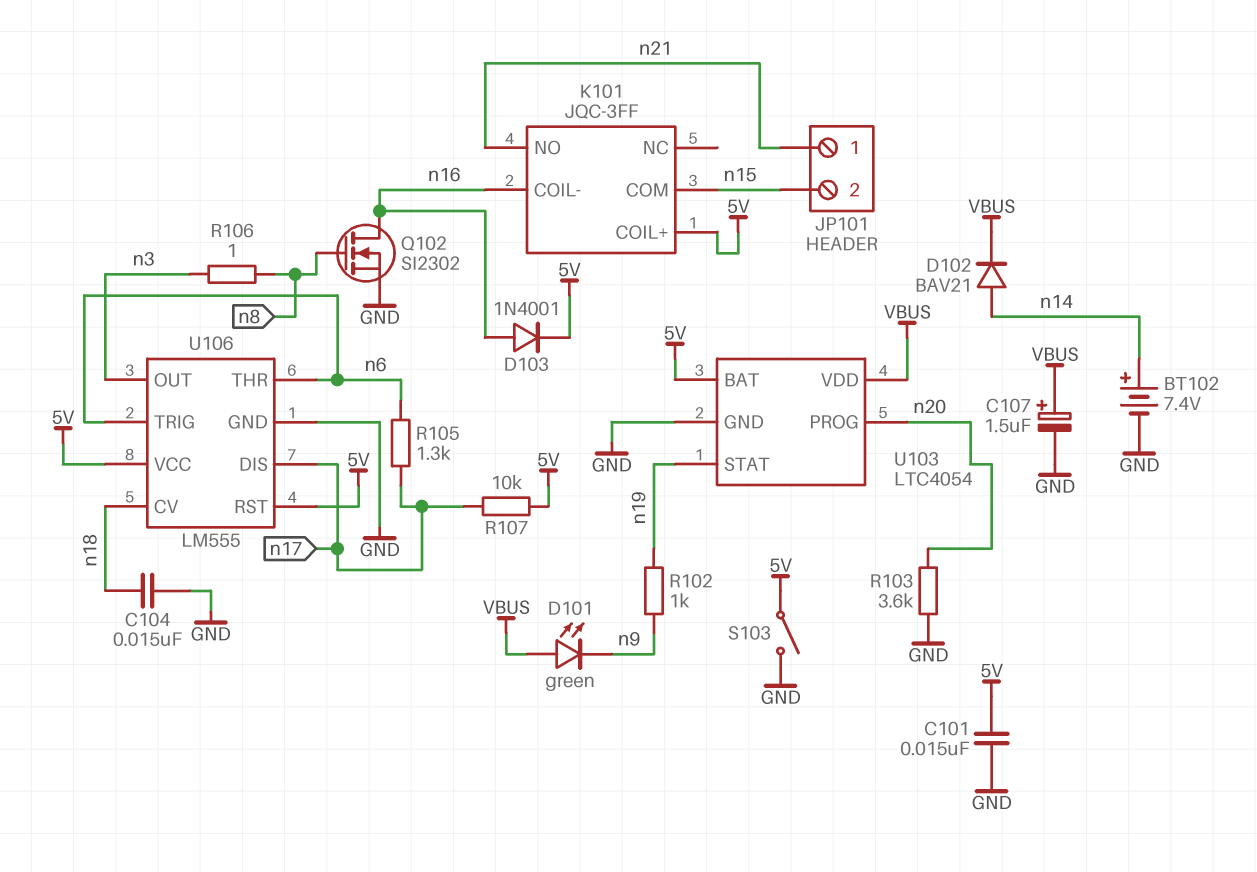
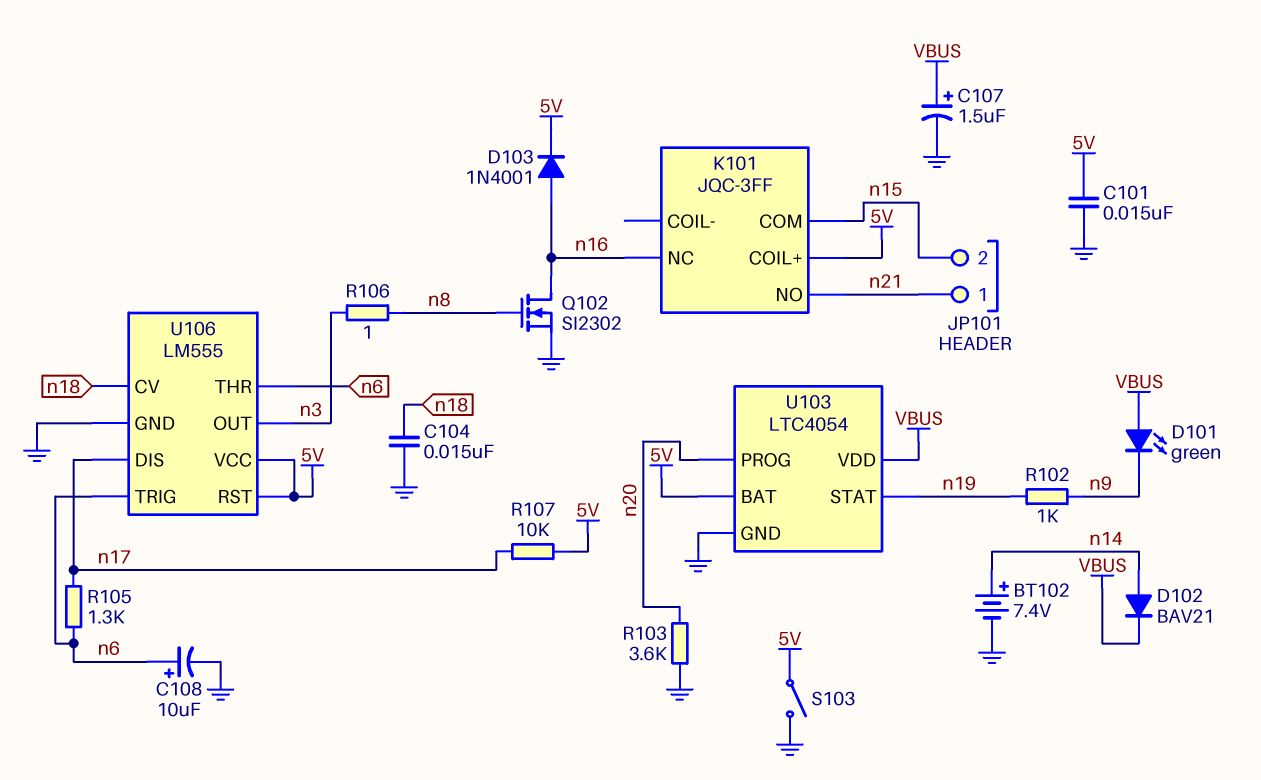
C108: none -> 10uF (plus n6, minus GND)
K101 pin COIL-: n16 -> none
K101 pin NC: none -> n16

